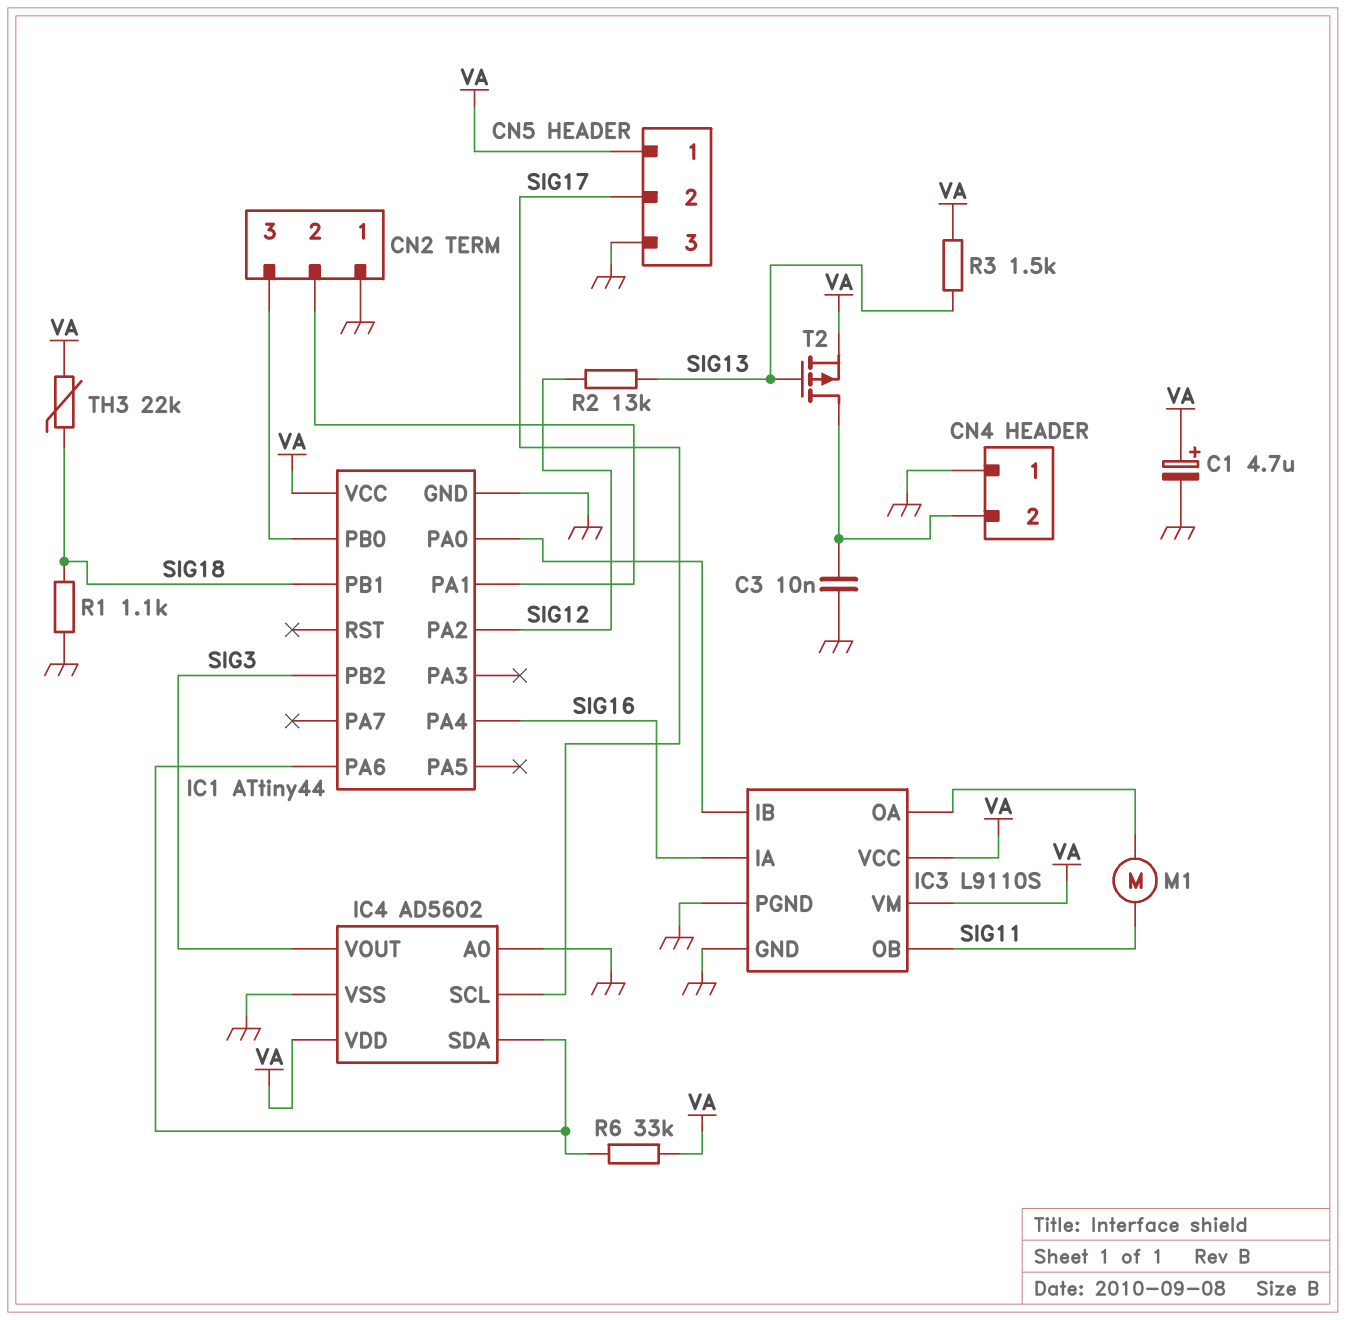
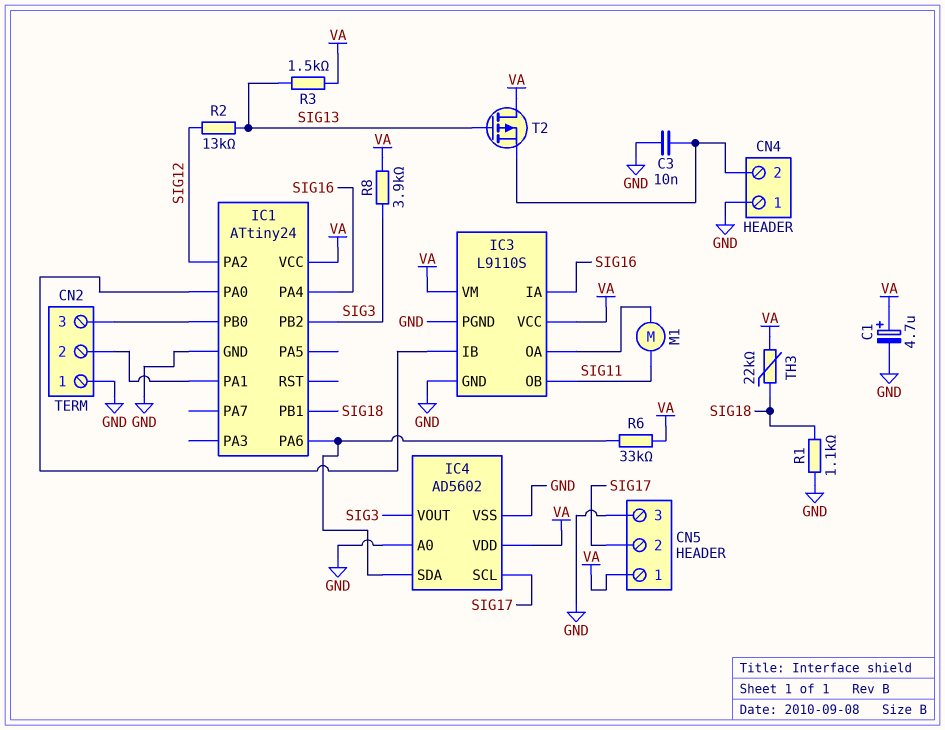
IC1: ATtiny44 -> ATtiny24
R8: none -> 3.9k (SIG3, VA)
T2: PMOS (G SIG13, D CN4/2, S VA) -> PMOS (G SIG13, D VA, S CN4/2)

